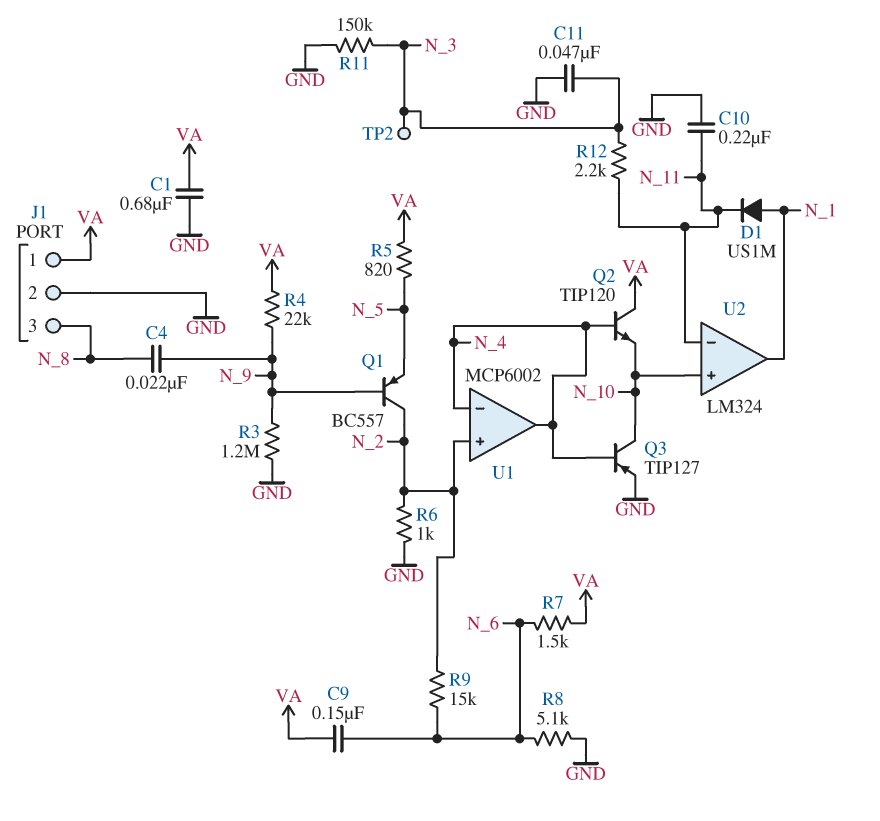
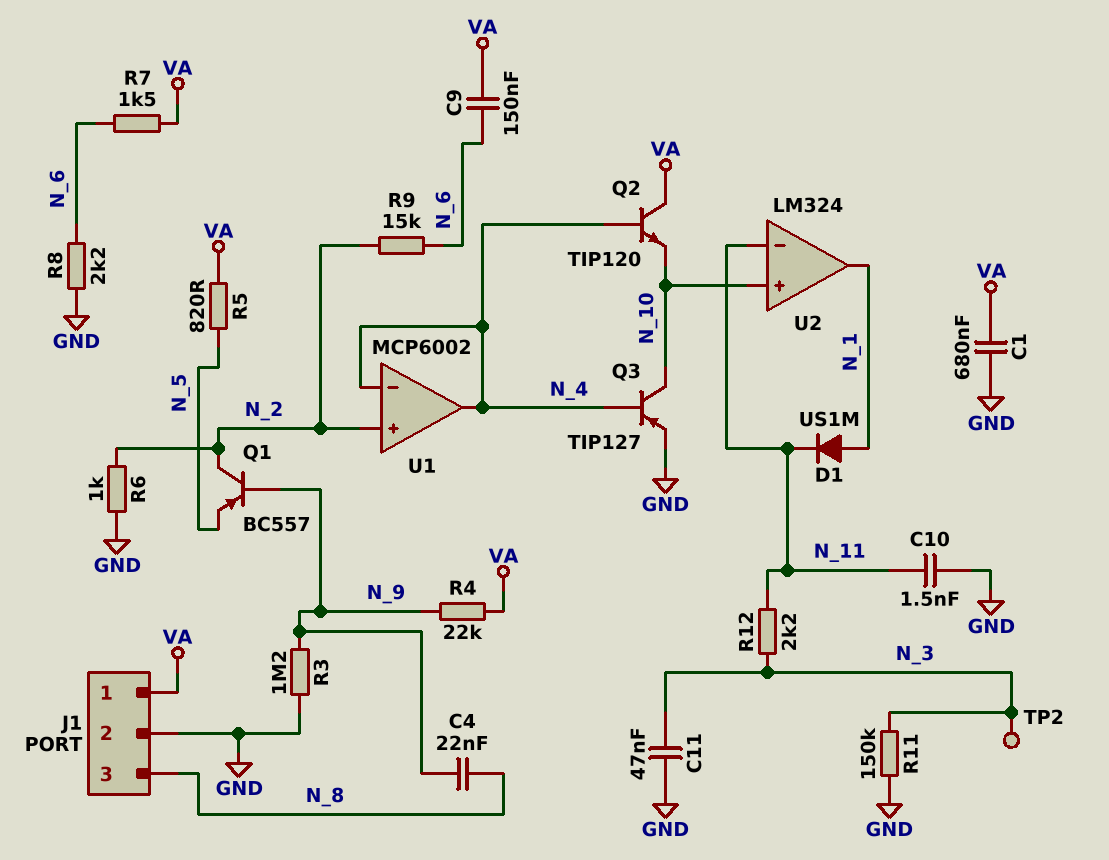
C10: 220nF (GND, N_11) -> 1.5nF (GND, N_11)
R8: 5.1k (GND, N_6) -> 2.2k (GND, N_6)

